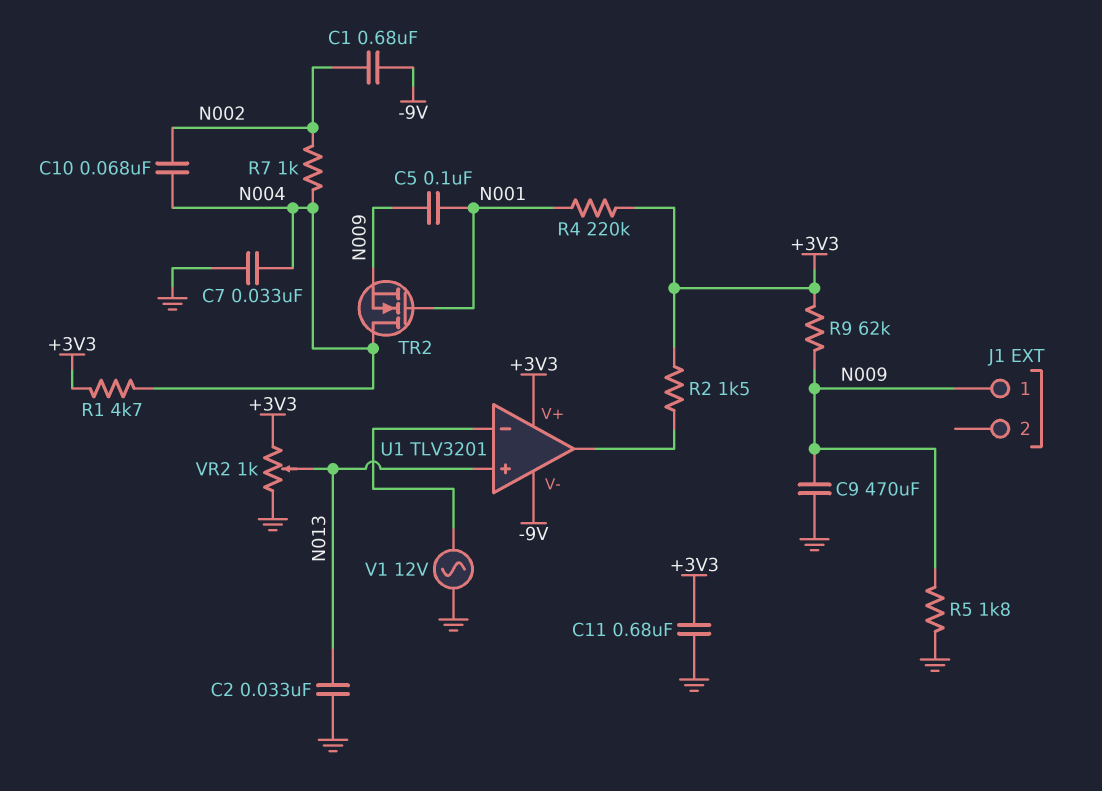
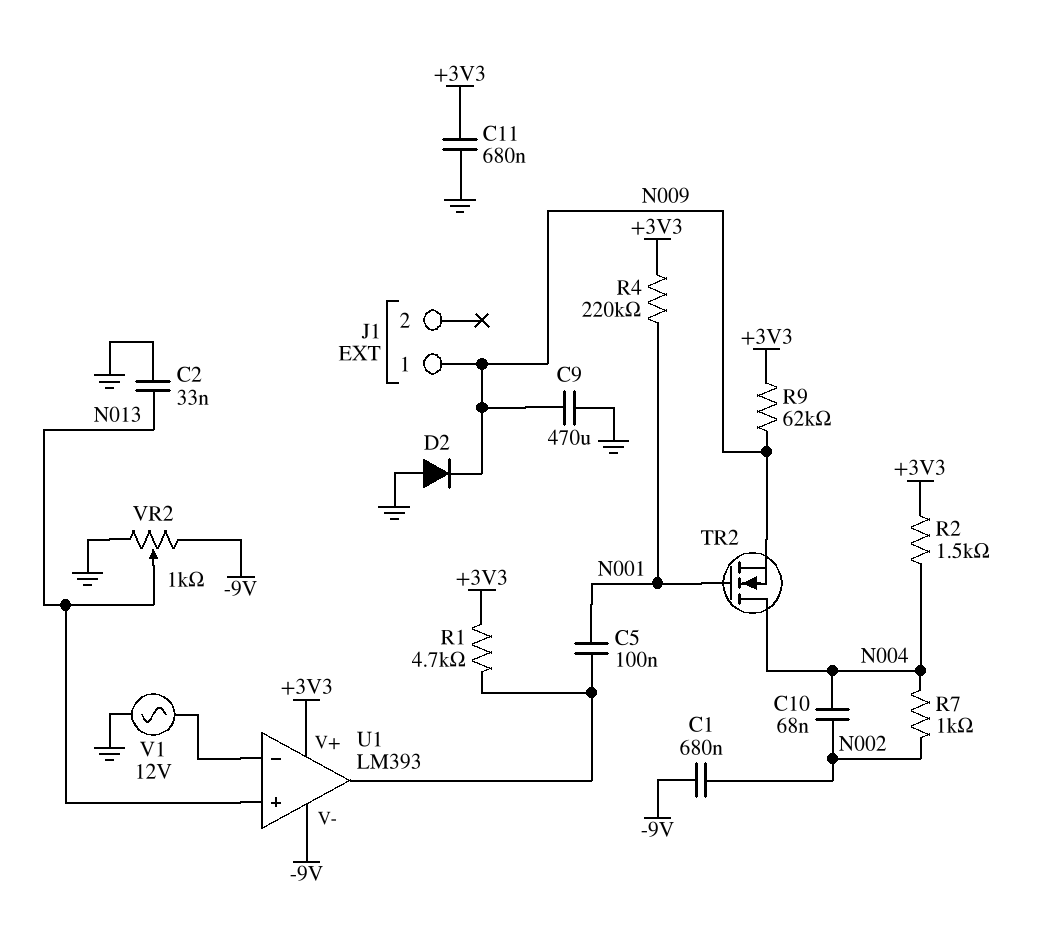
C5: 100nF (N001, N009) -> 100nF (N001, U1/out)
C7: 33nF (GND, N004) -> none
D2: none -> diode (A GND, K N009)
R1: 4.7k (+3V3, N004) -> 4.7k (+3V3, U1/out)
R2: 1.5k (+3V3, U1/out) -> 1.5k (+3V3, N004)
R5: 1.8k (GND, N009) -> none
U1: TLV3201 -> LM393
VR2: 1k (+3V3, GND, wiper N013) -> 1k (-9V, GND, wiper N013)

